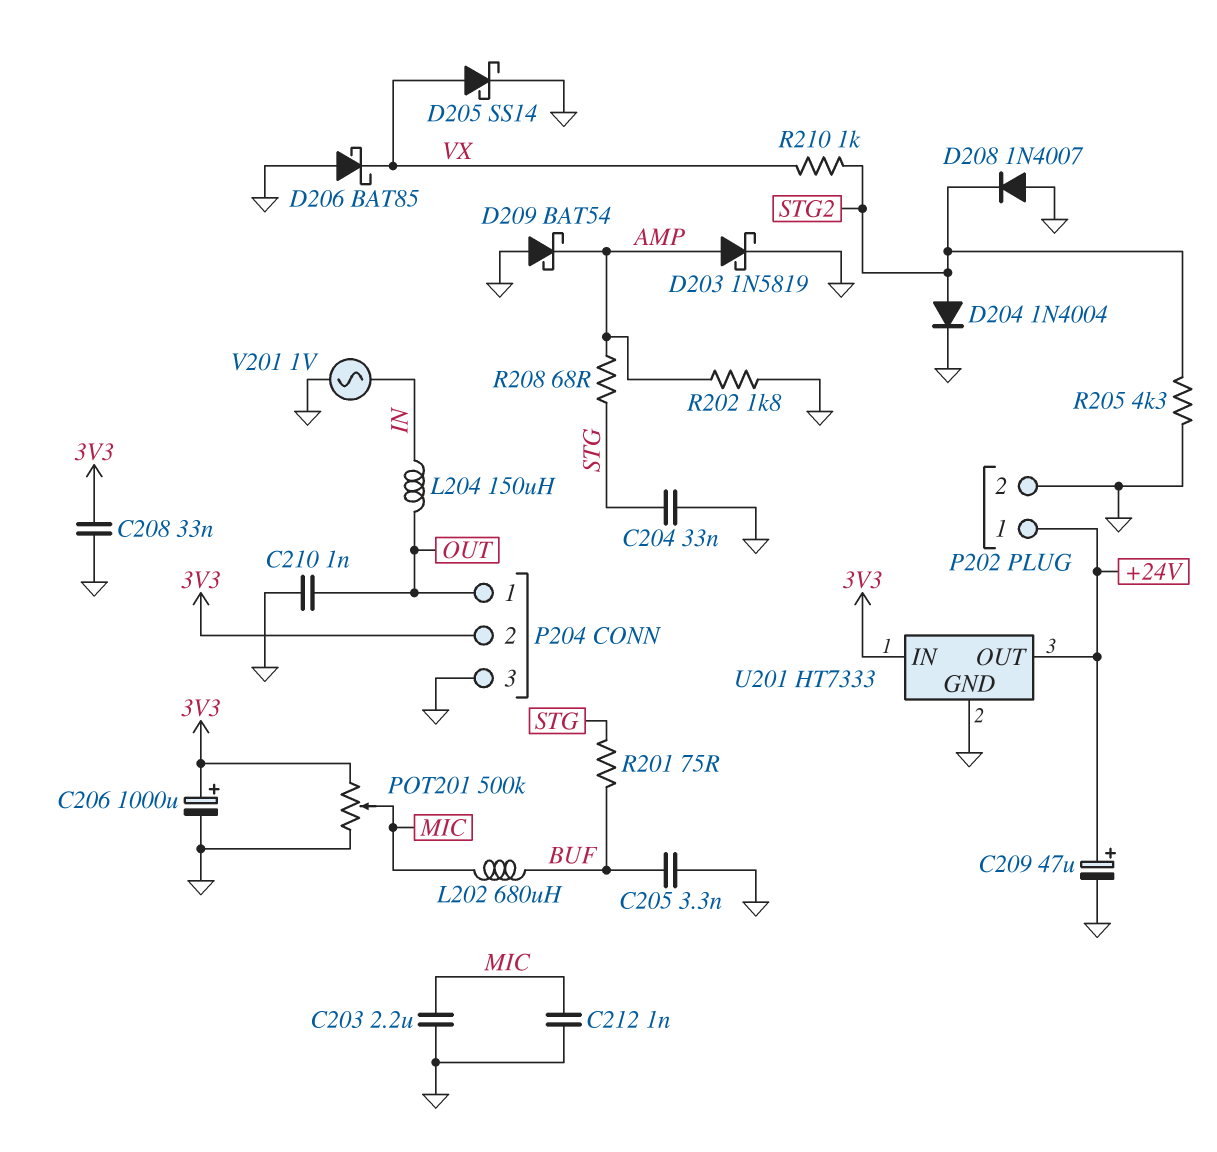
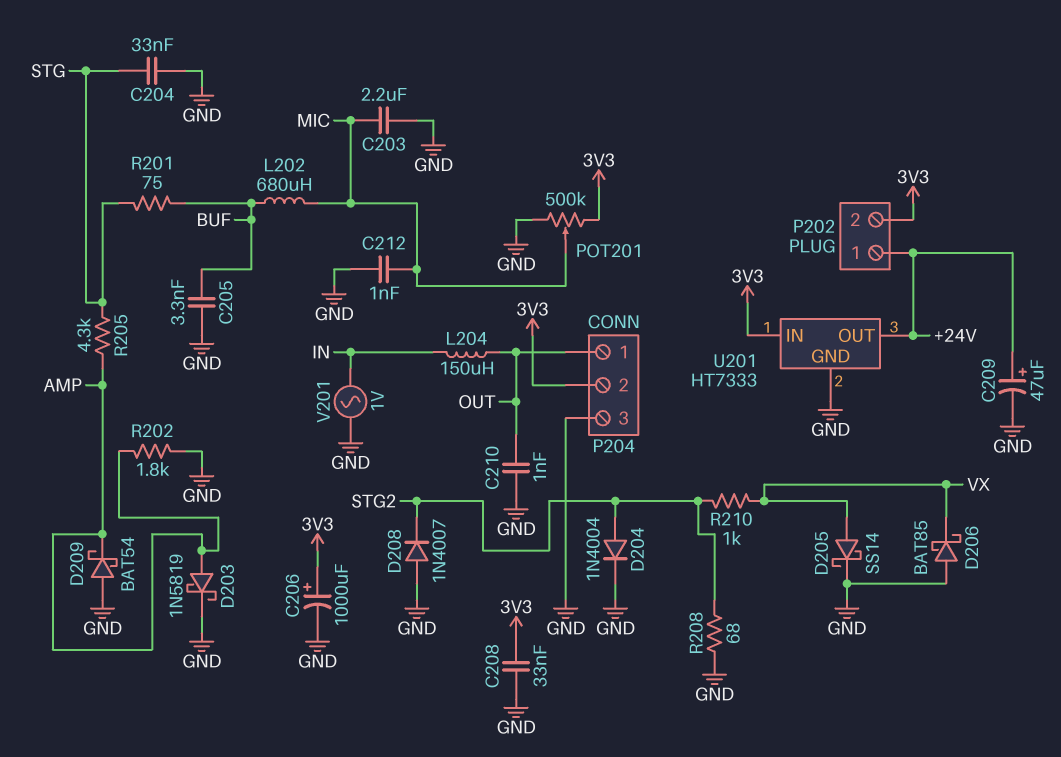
P202 pin 2: GND -> 3V3
R205: 4.3k (GND, STG2) -> 4.3k (AMP, STG)
R208: 68 (AMP, STG) -> 68 (GND, STG2)

